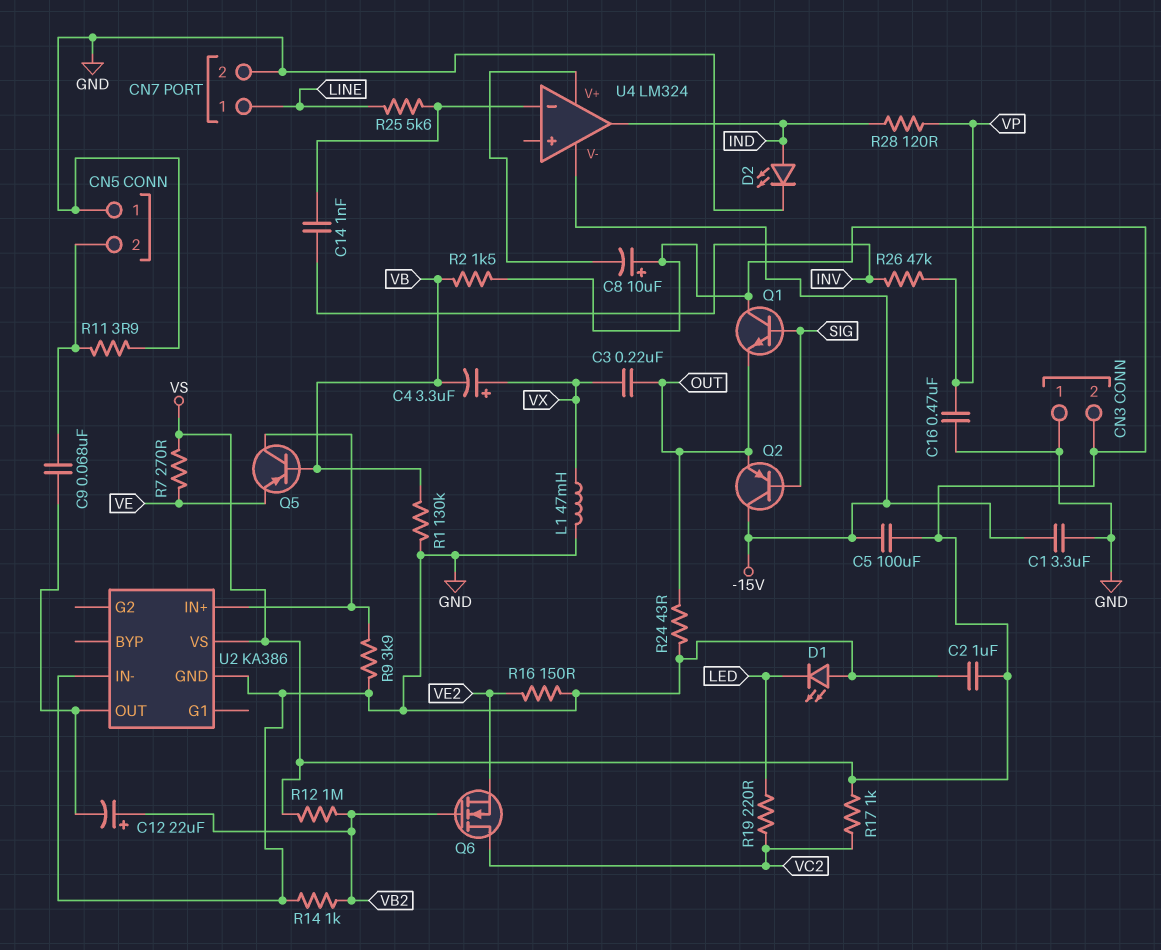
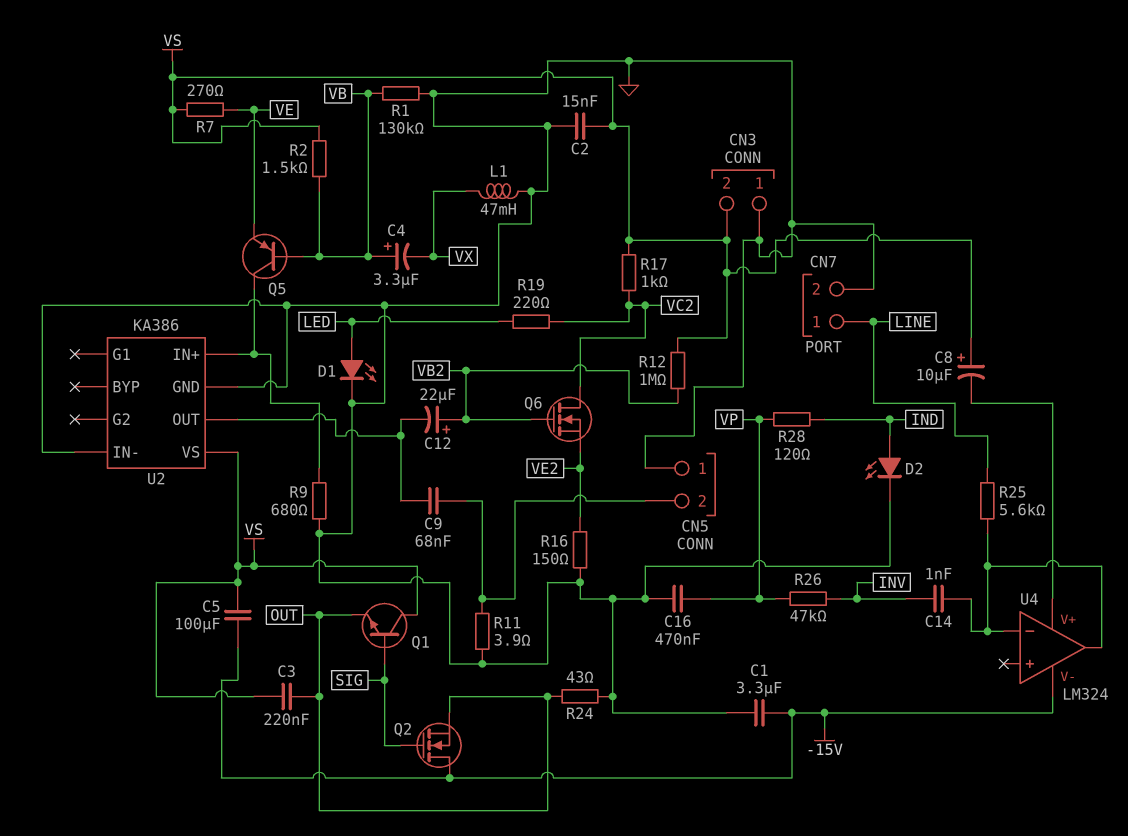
C2: 1uF (GND, VS) -> 15nF (GND, VS)
C3: 220nF (OUT, VX) -> 220nF (OUT, VS)
C4: 3.3uF (plus VX, minus VB) -> 3.3uF (plus VB, minus VX)
D1: LED (A GND, K LED) -> LED (A LED, K GND)
Q2: PNP (B SIG, C -15V, E OUT) -> NMOS (G SIG, D -15V, S OUT)
R9: 3.9k (GND, U2/IN+) -> 680 (GND, U2/IN+)
R14: 1k (GND, VB2) -> none
U4 pin out: IND -> U4/in-

